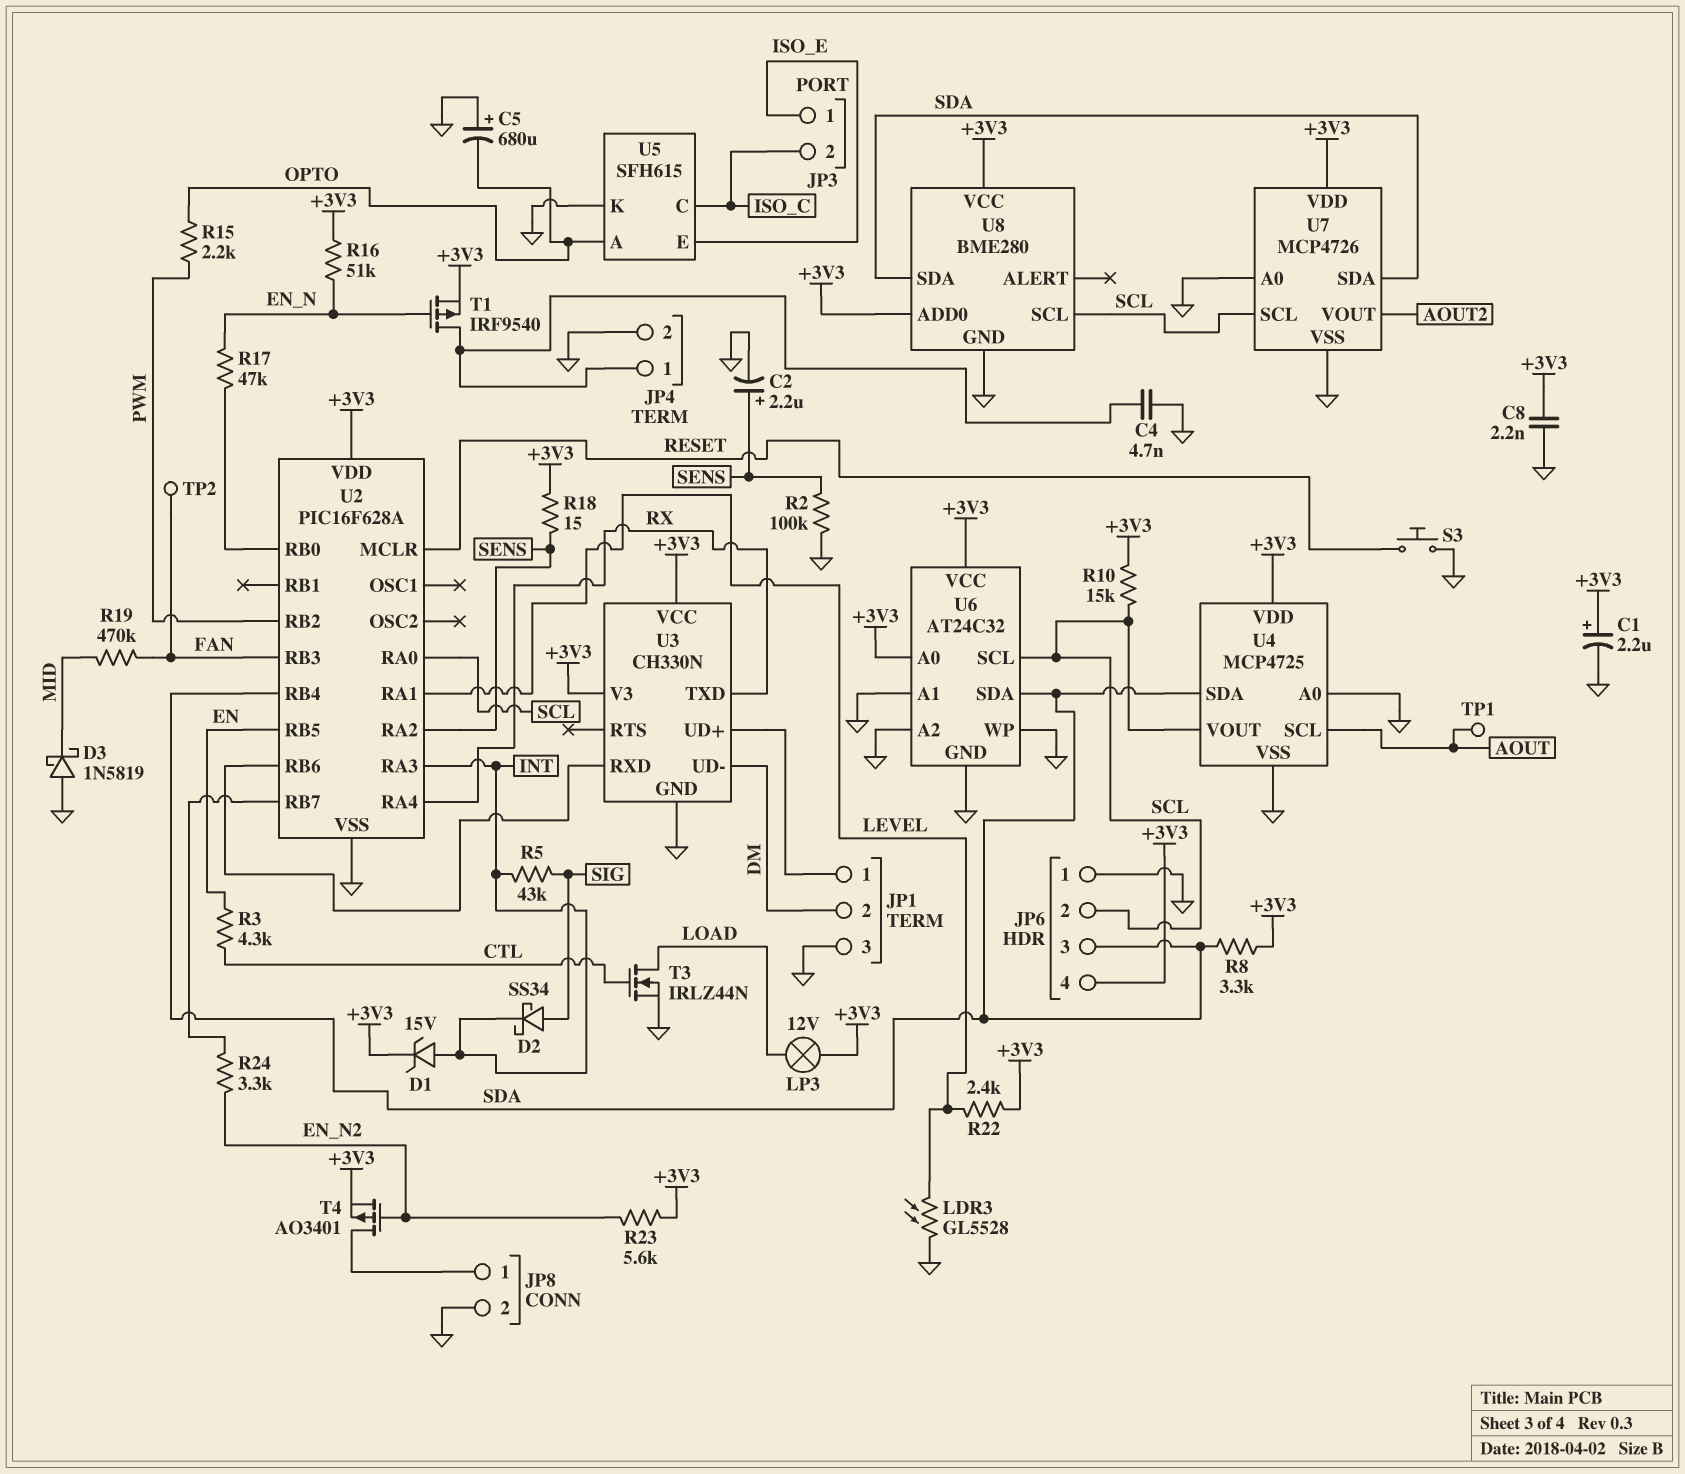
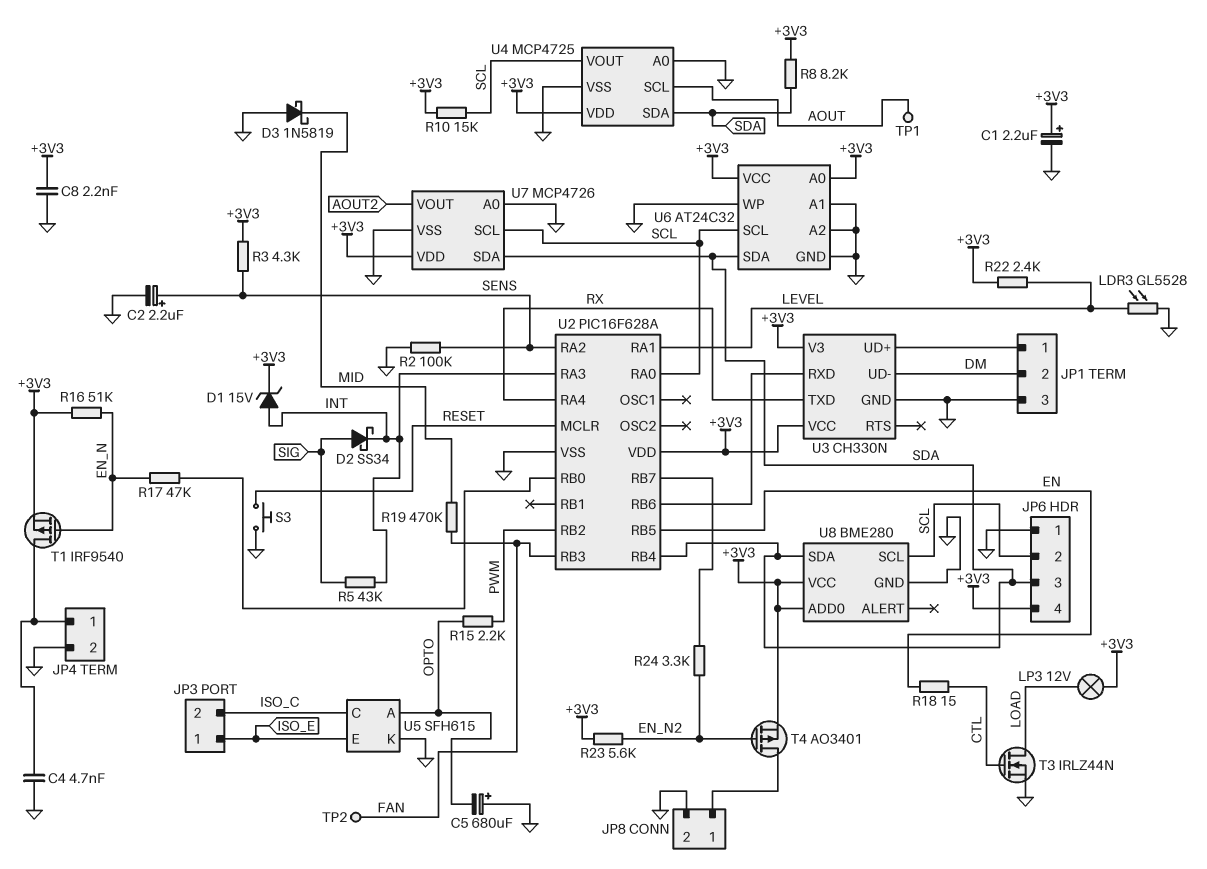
R3: 4.3k (CTL, EN) -> 4.3k (+3V3, SENS)
R8: 3.3k (+3V3, SDA) -> 8.2k (+3V3, SDA)
R18: 15 (+3V3, SENS) -> 15 (CTL, EN)

